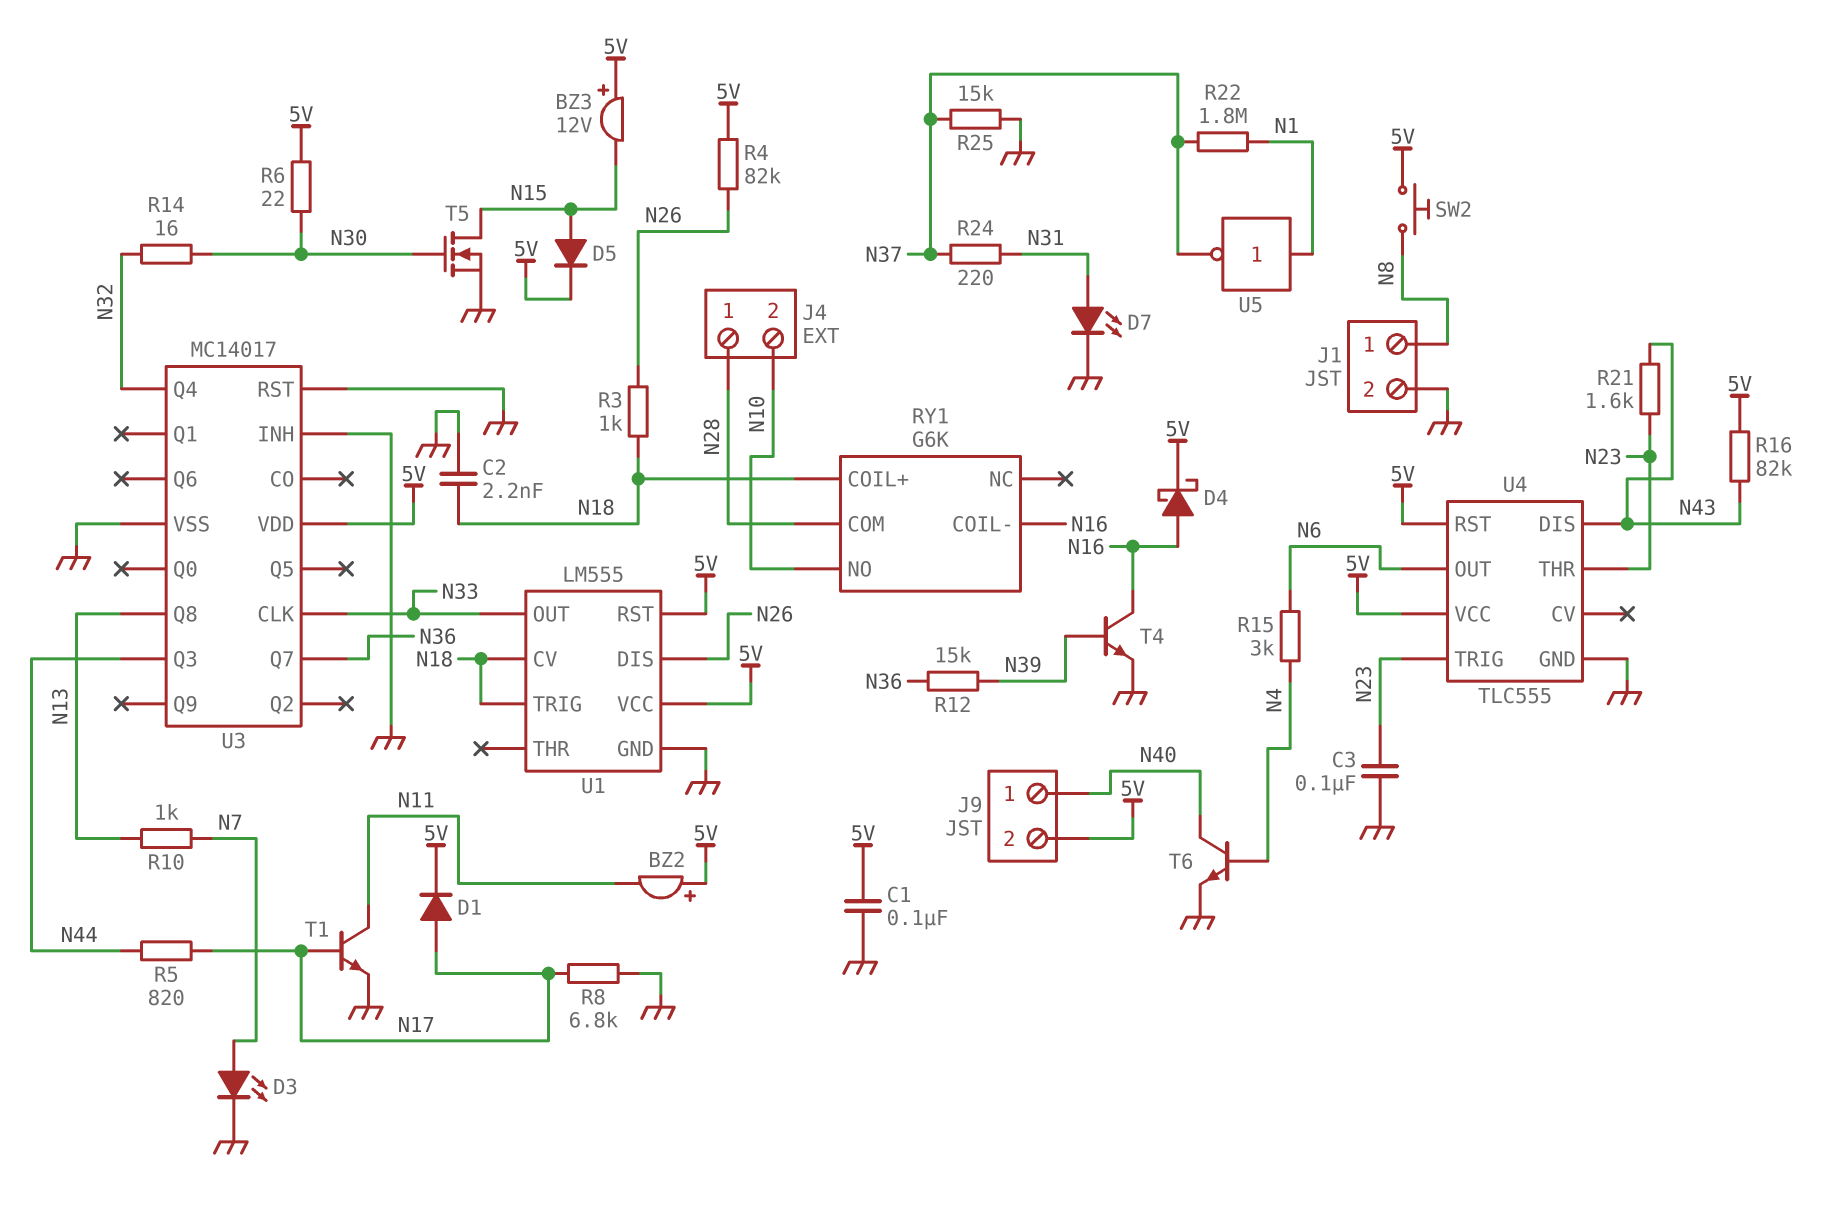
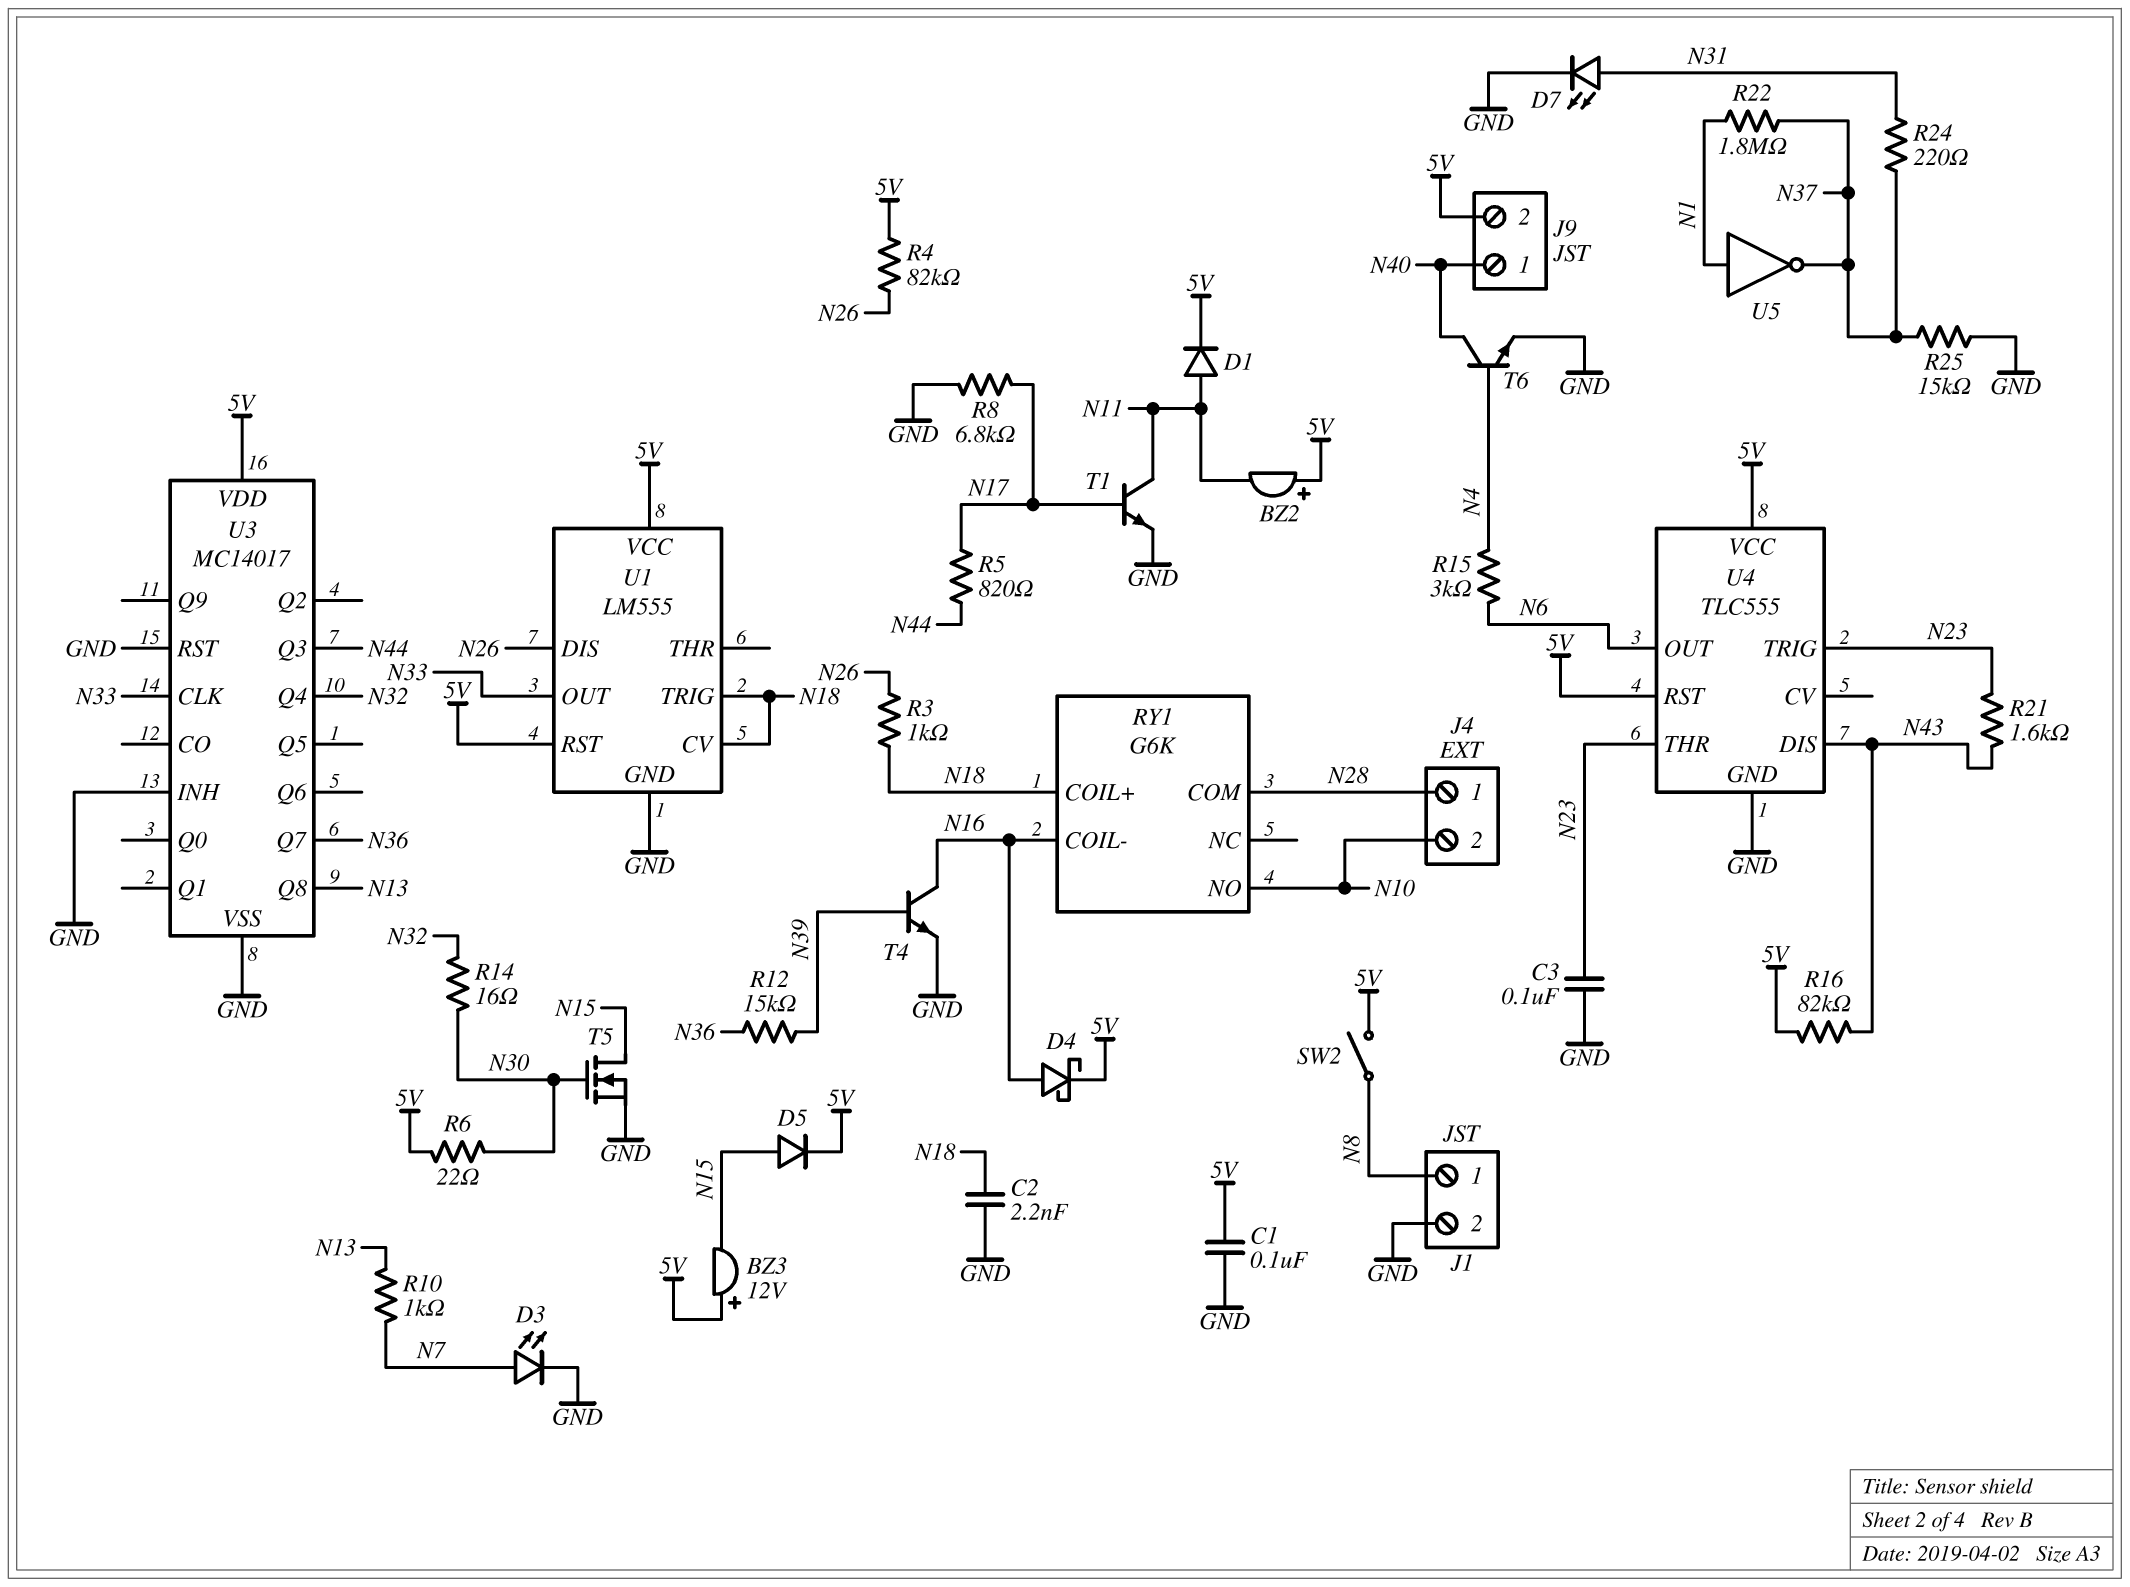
D1: diode (A N17, K 5V) -> diode (A N11, K 5V)
SW2: button (5V, N8) -> switch (5V, N8)

